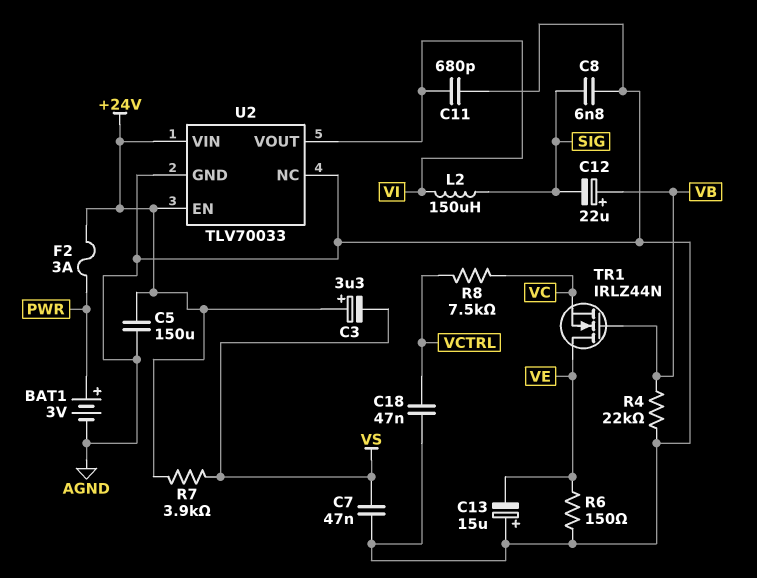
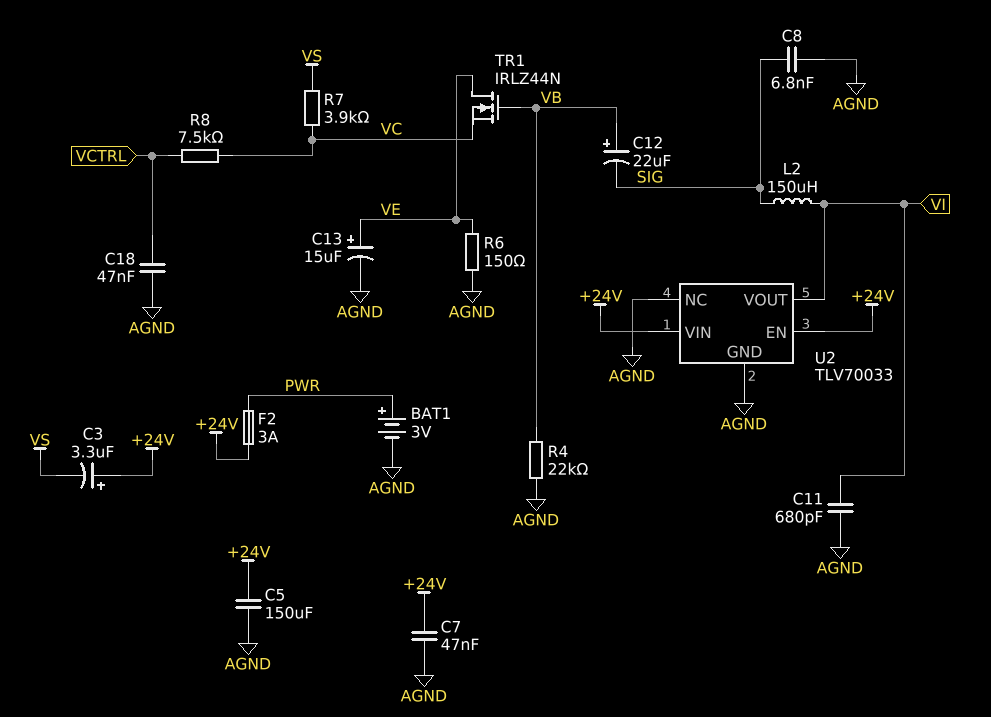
C7: 47nF (AGND, VS) -> 47nF (+24V, AGND)
C13: 15uF (plus AGND, minus VE) -> 15uF (plus VE, minus AGND)
R7: 3.9k (+24V, VS) -> 3.9k (VC, VS)

